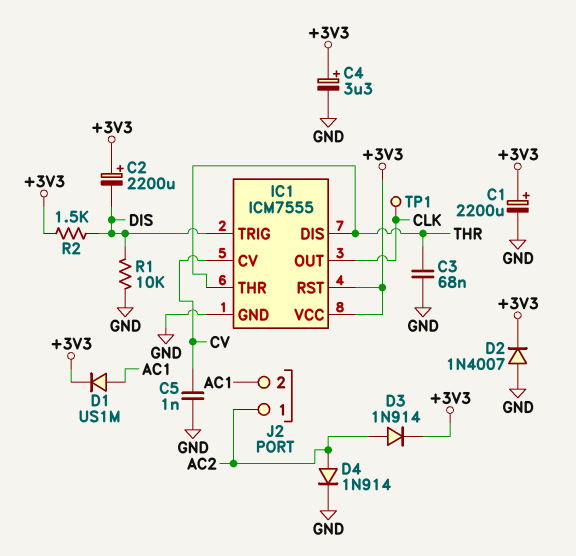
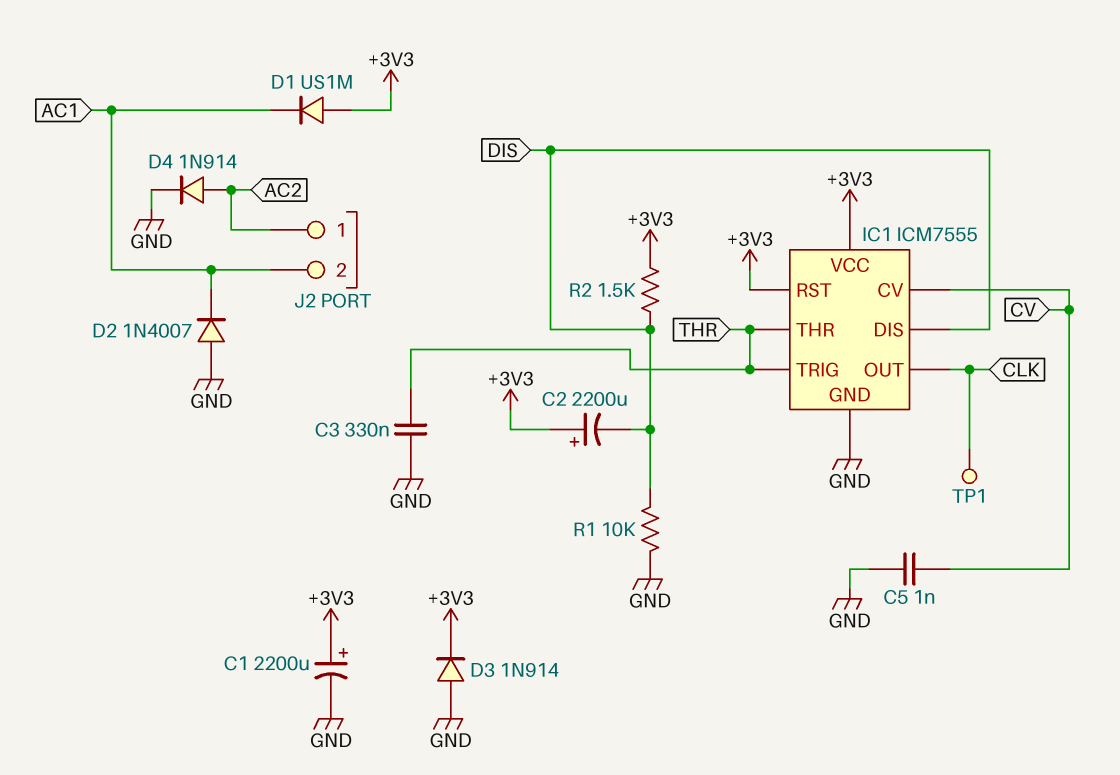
C3: 68nF (GND, THR) -> 330nF (GND, THR)
C4: 3.3uF (plus +3V3, minus GND) -> none
D1: diode US1M (A AC1, K +3V3) -> diode US1M (A +3V3, K AC1)
D2: diode 1N4007 (A GND, K +3V3) -> diode 1N4007 (A GND, K AC1)
D3: diode 1N914 (A AC2, K +3V3) -> diode 1N914 (A GND, K +3V3)
IC1 pin DIS: THR -> DIS
IC1 pin TRIG: DIS -> THR

